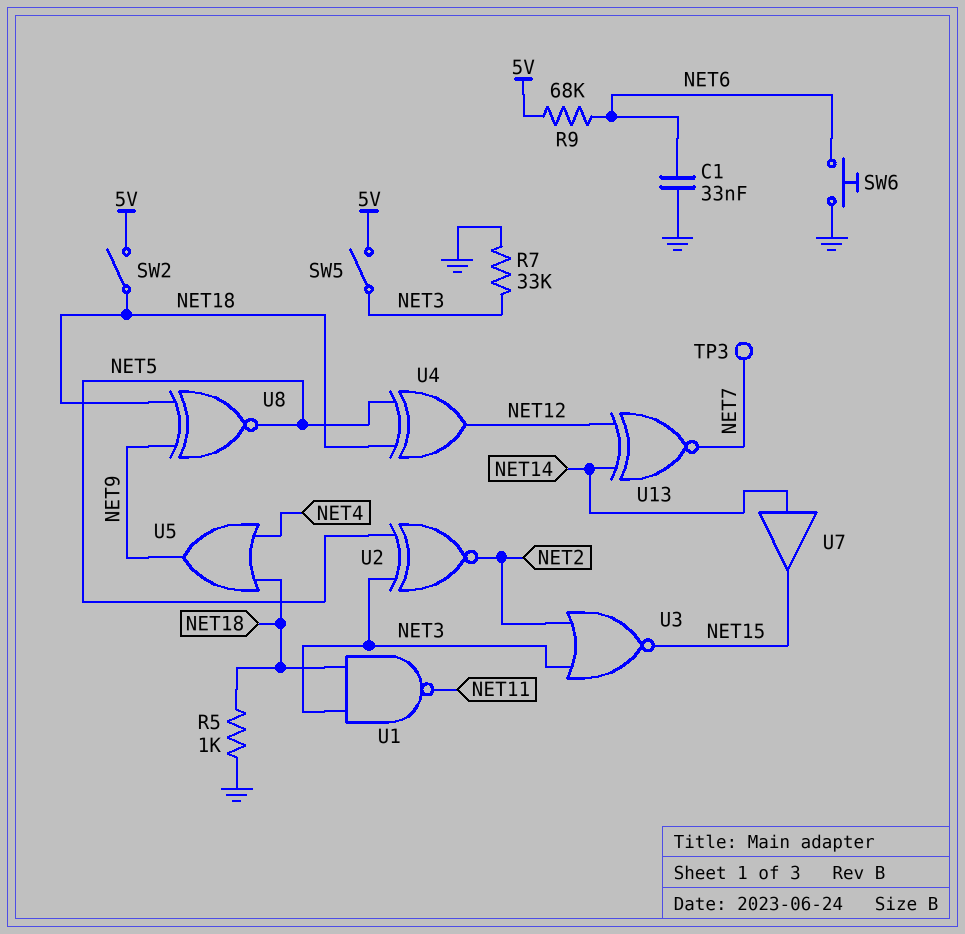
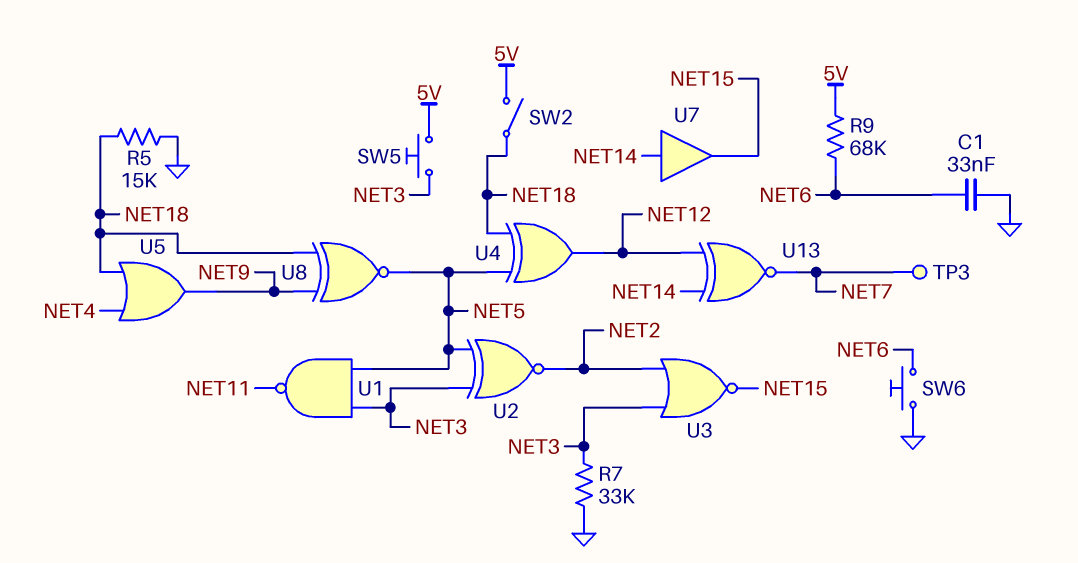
R5: 1k (GND, NET18) -> 15k (GND, NET18)
SW5: switch (5V, NET3) -> button (5V, NET3)
U1: NAND (in NET3, in NET18, out NET11) -> NAND (in NET3, in NET5, out NET11)

